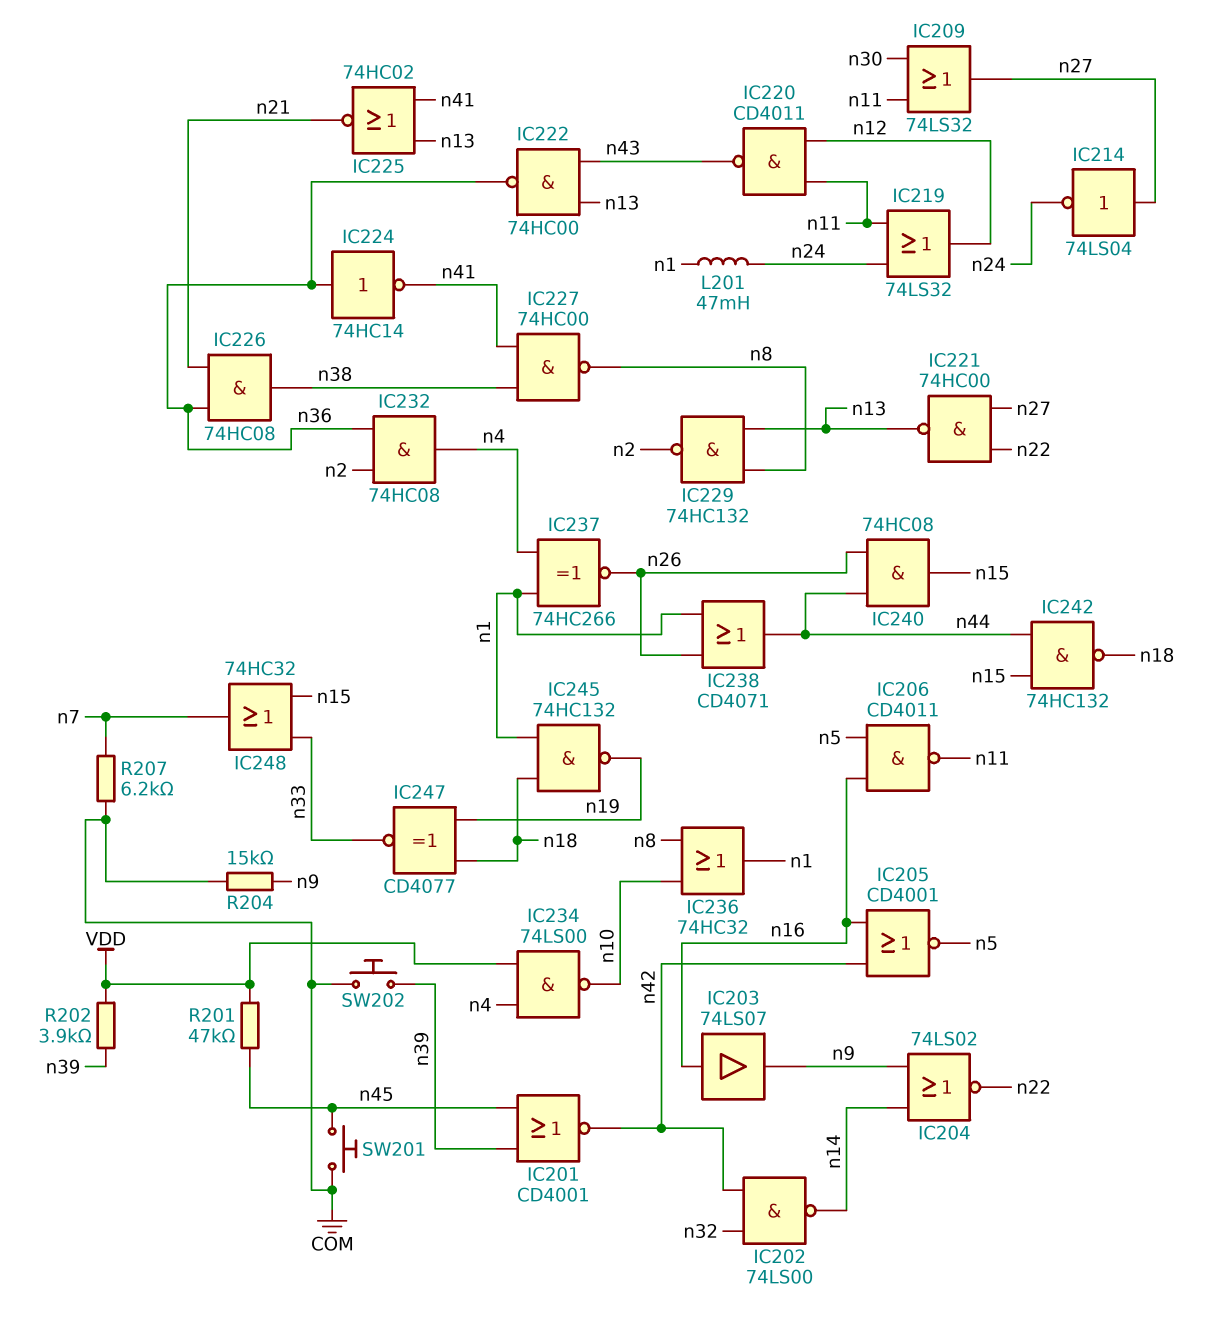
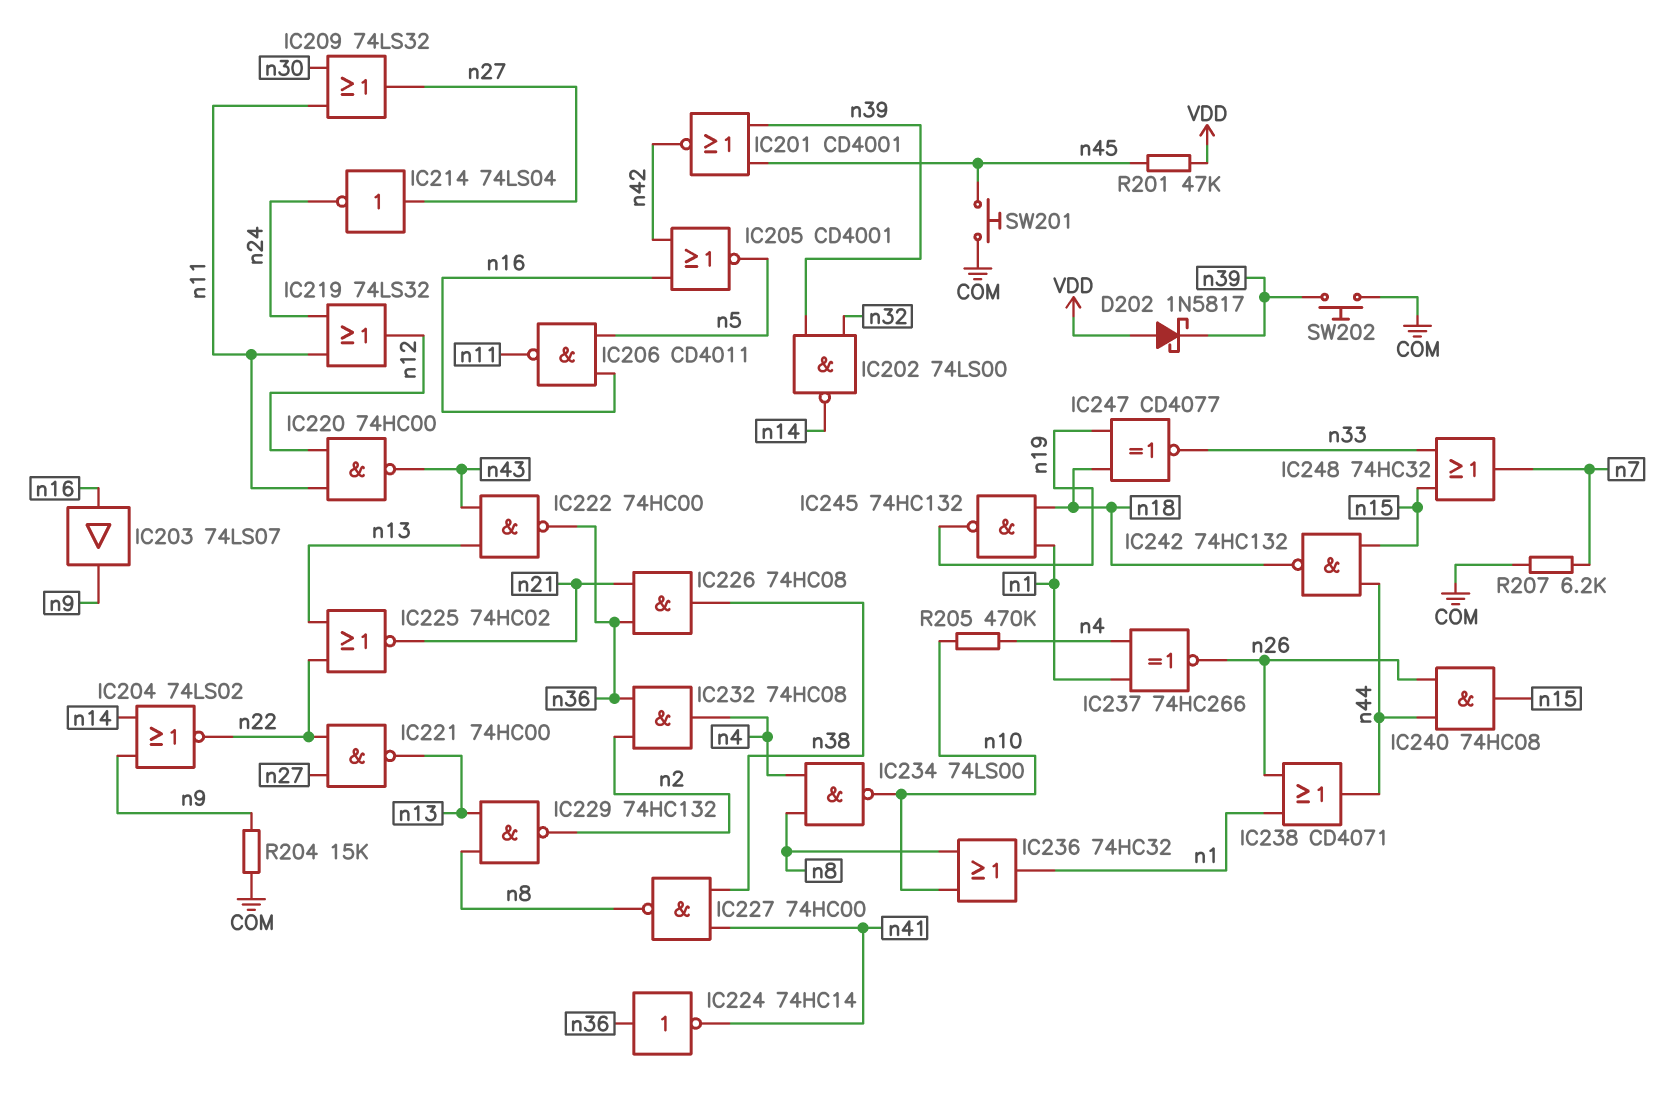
D202: none -> schottky 1N5817 (A VDD, K n39)
IC202: NAND 74LS00 (in n32, in n42, out n14) -> NAND 74LS00 (in n32, in n39, out n14)
IC220: NAND CD4011 (in n11, in n12, out n43) -> NAND 74HC00 (in n11, in n12, out n43)
IC225: NOR 74HC02 (in n13, in n41, out n21) -> NOR 74HC02 (in n13, in n22, out n21)
IC234: NAND 74LS00 (in VDD, in n4, out n10) -> NAND 74LS00 (in n4, in n8, out n10)
L201: 47mH (n1, n24) -> none
R202: 3.9k (VDD, n39) -> none
R205: none -> 470k (n4, n10)

